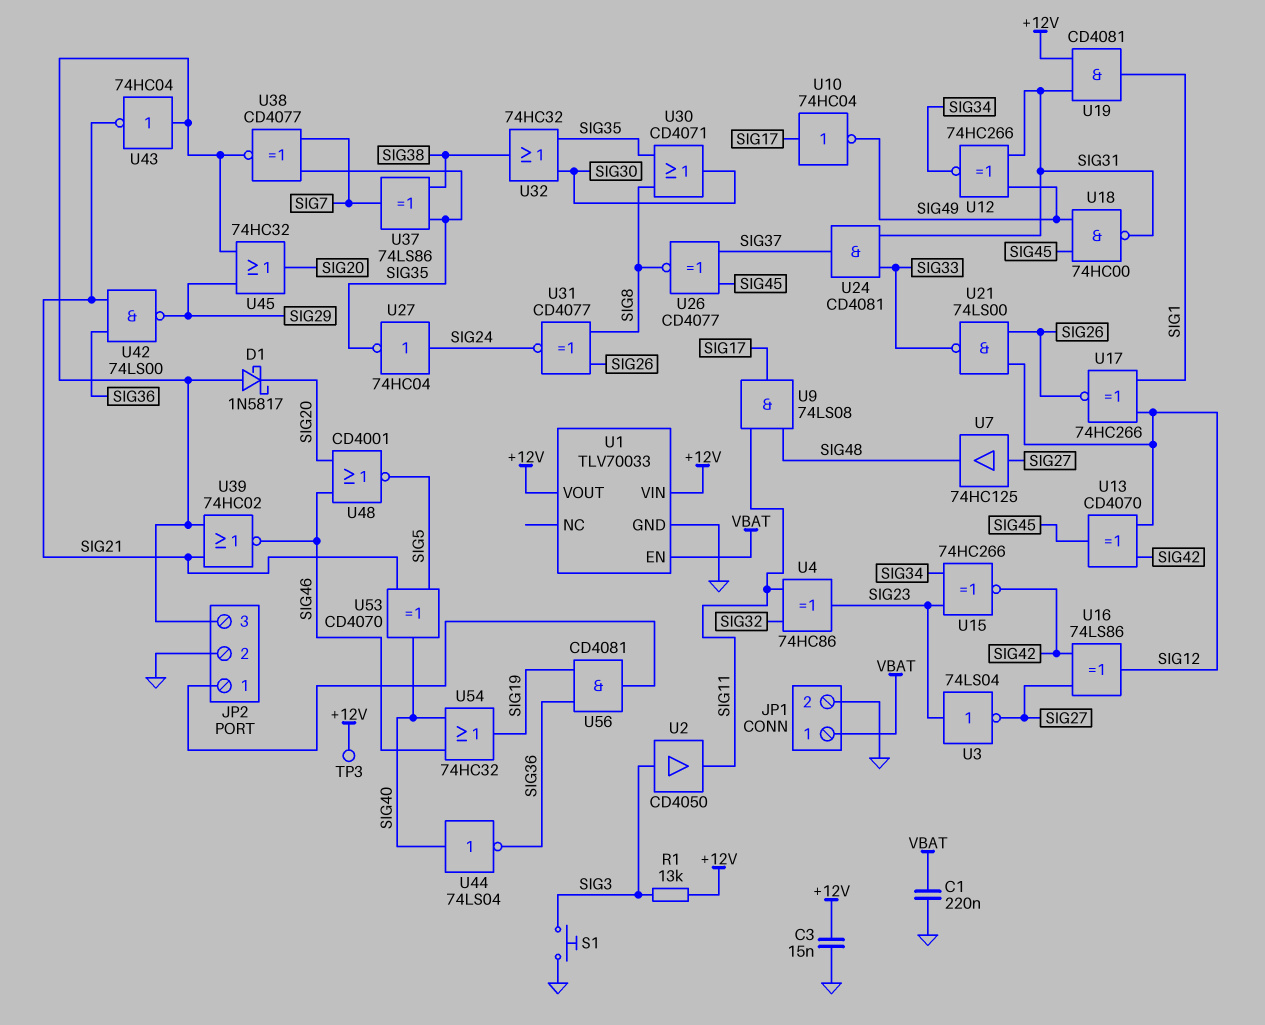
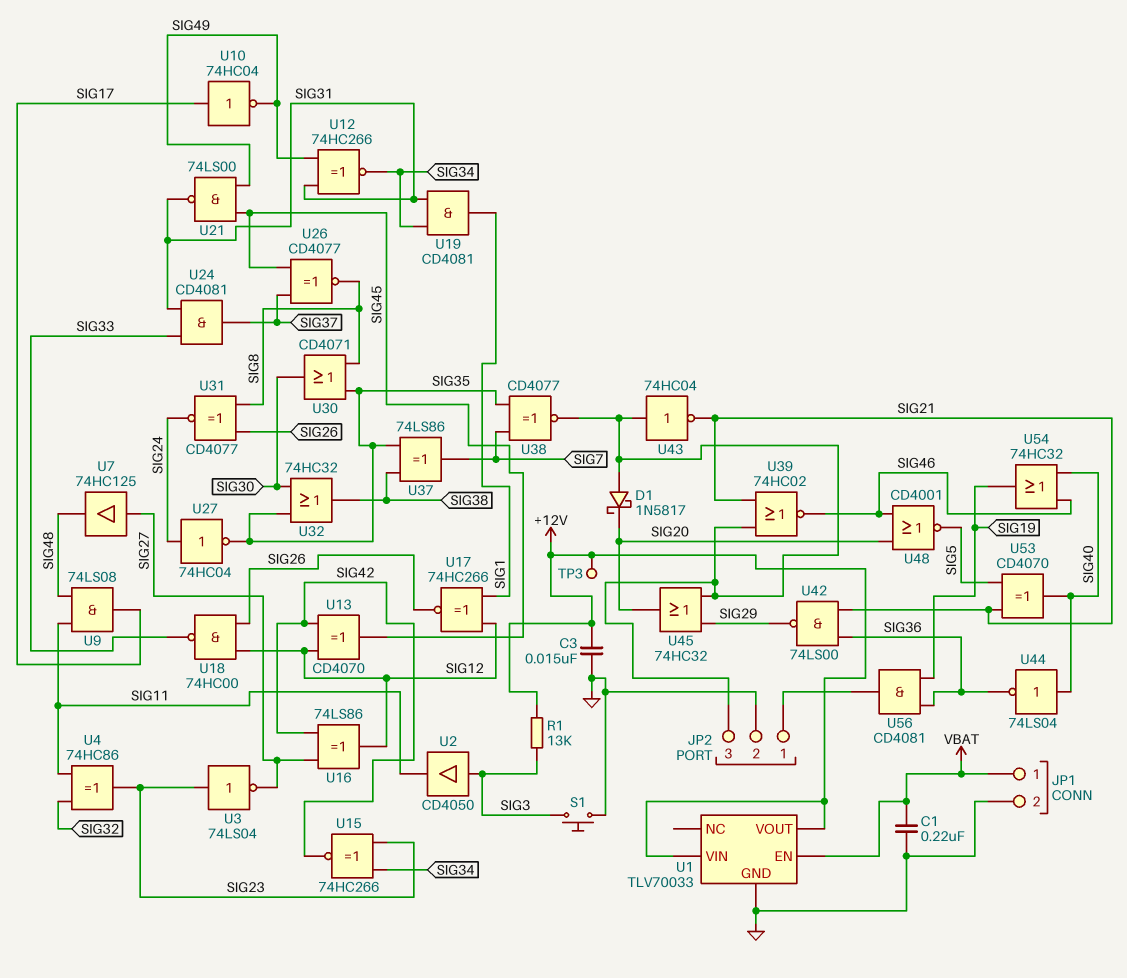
U18: NAND 74HC00 (in SIG45, in SIG49, out SIG31) -> NAND 74HC00 (in SIG12, in SIG26, out SIG33)
U19: AND CD4081 (in +12V, in SIG31, out SIG1) -> AND CD4081 (in SIG31, in SIG34, out SIG1)
U21: NAND 74LS00 (in SIG12, in SIG26, out SIG33) -> NAND 74LS00 (in SIG45, in SIG49, out SIG31)

